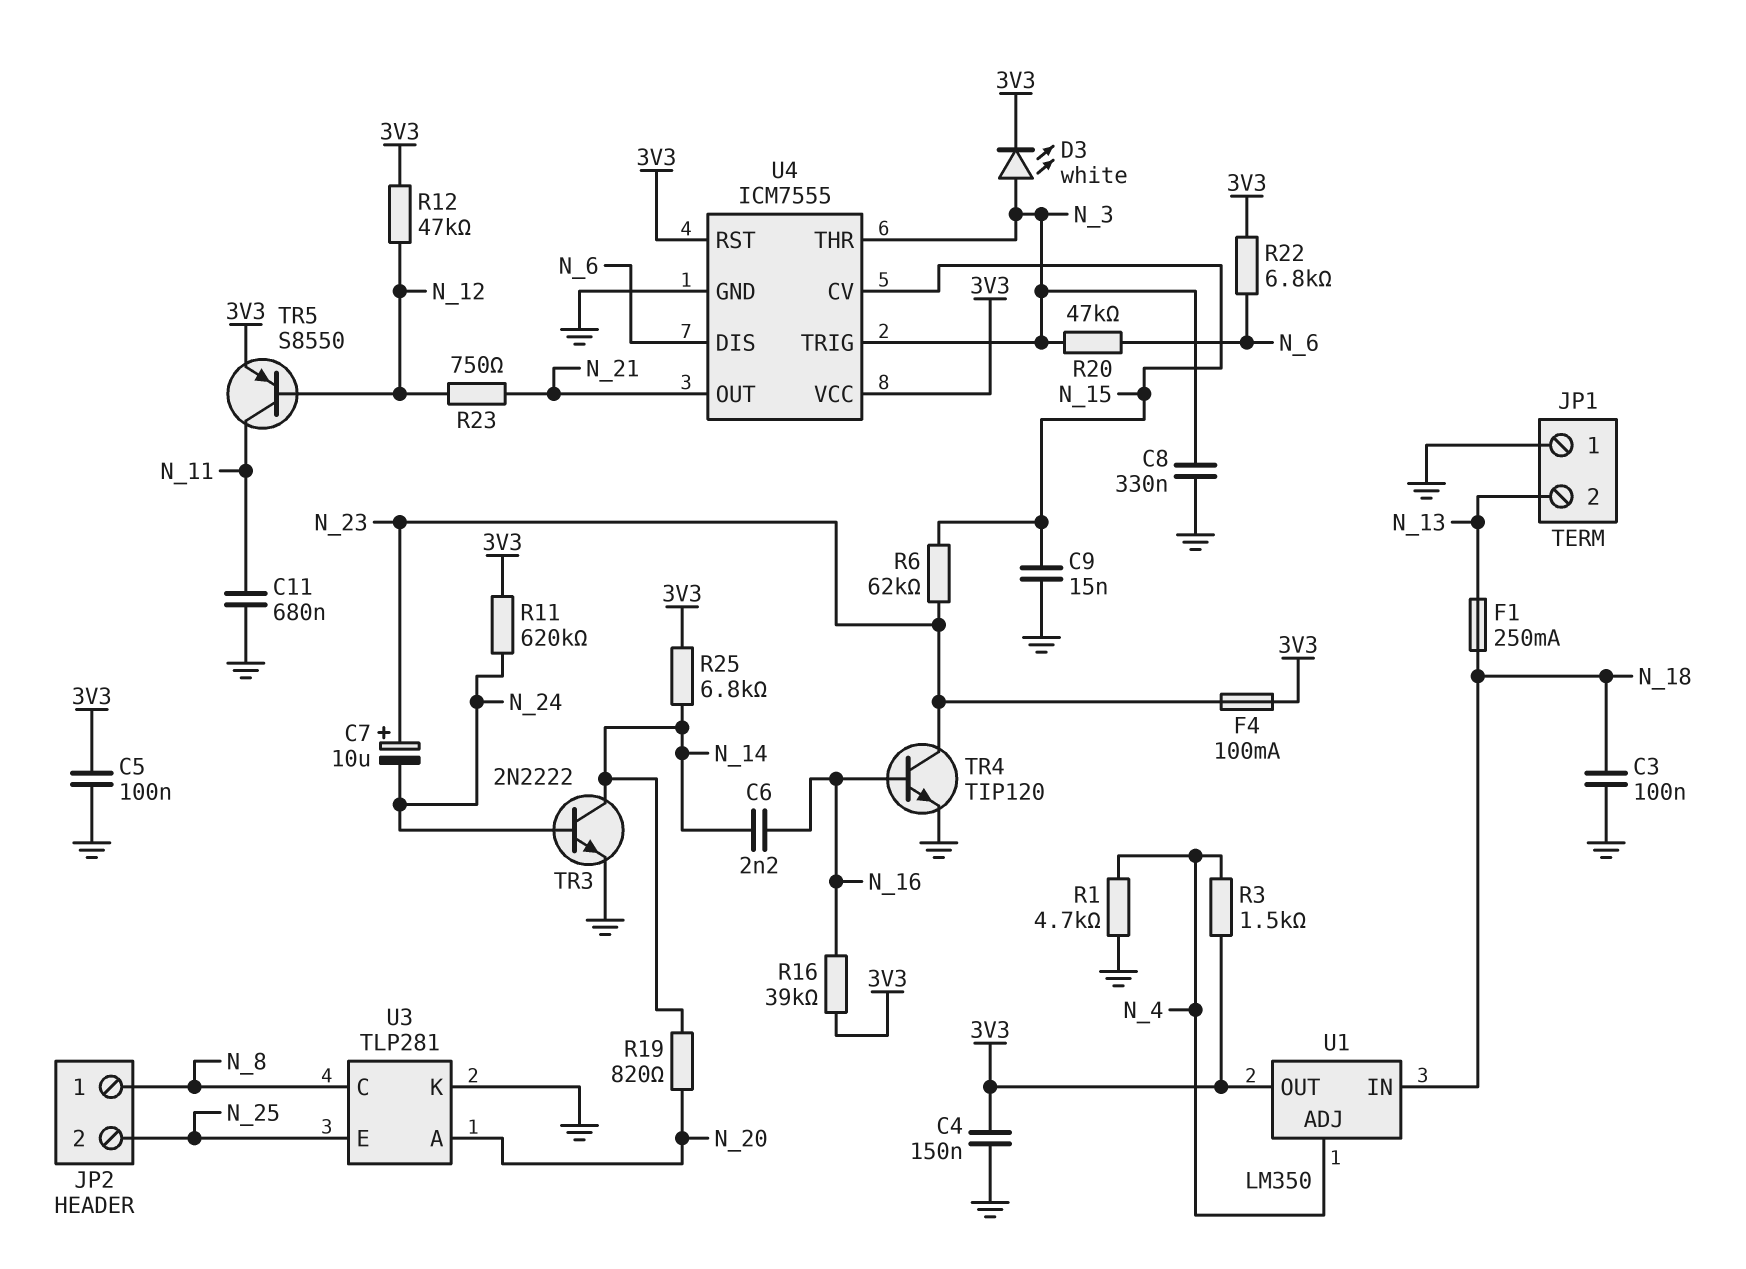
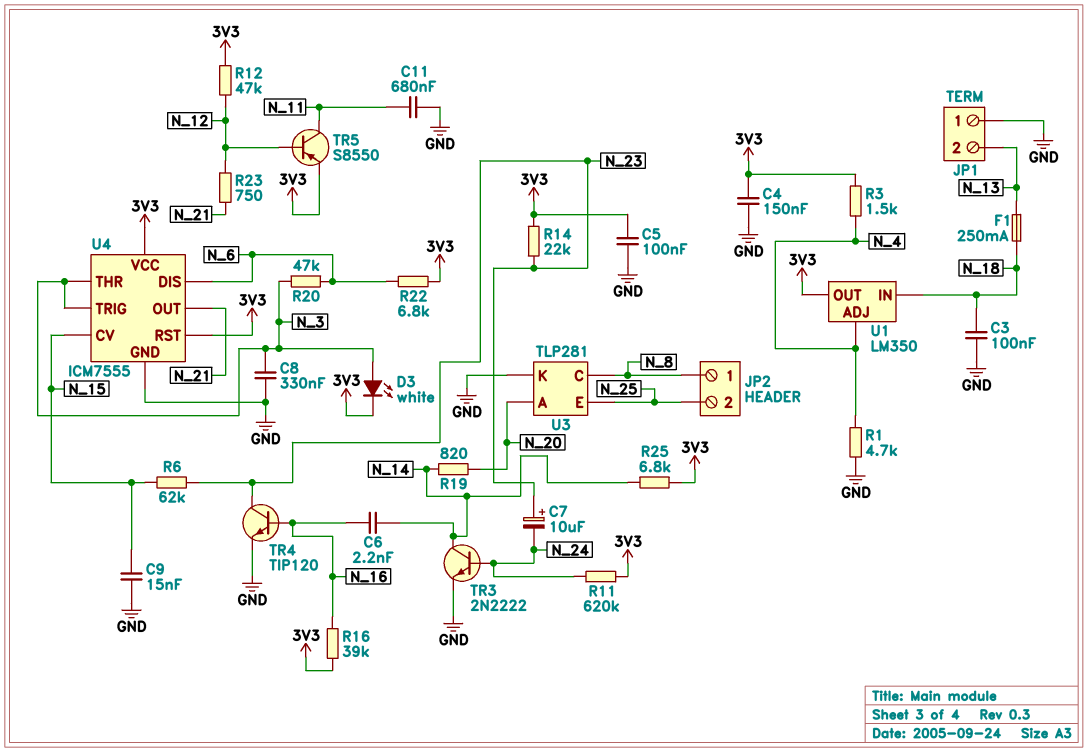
F4: 100mA (3V3, N_23) -> none
R14: none -> 22k (3V3, N_23)

